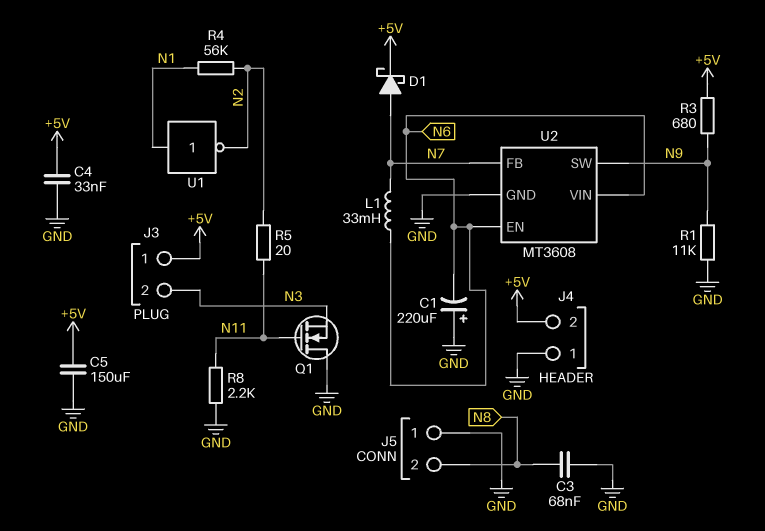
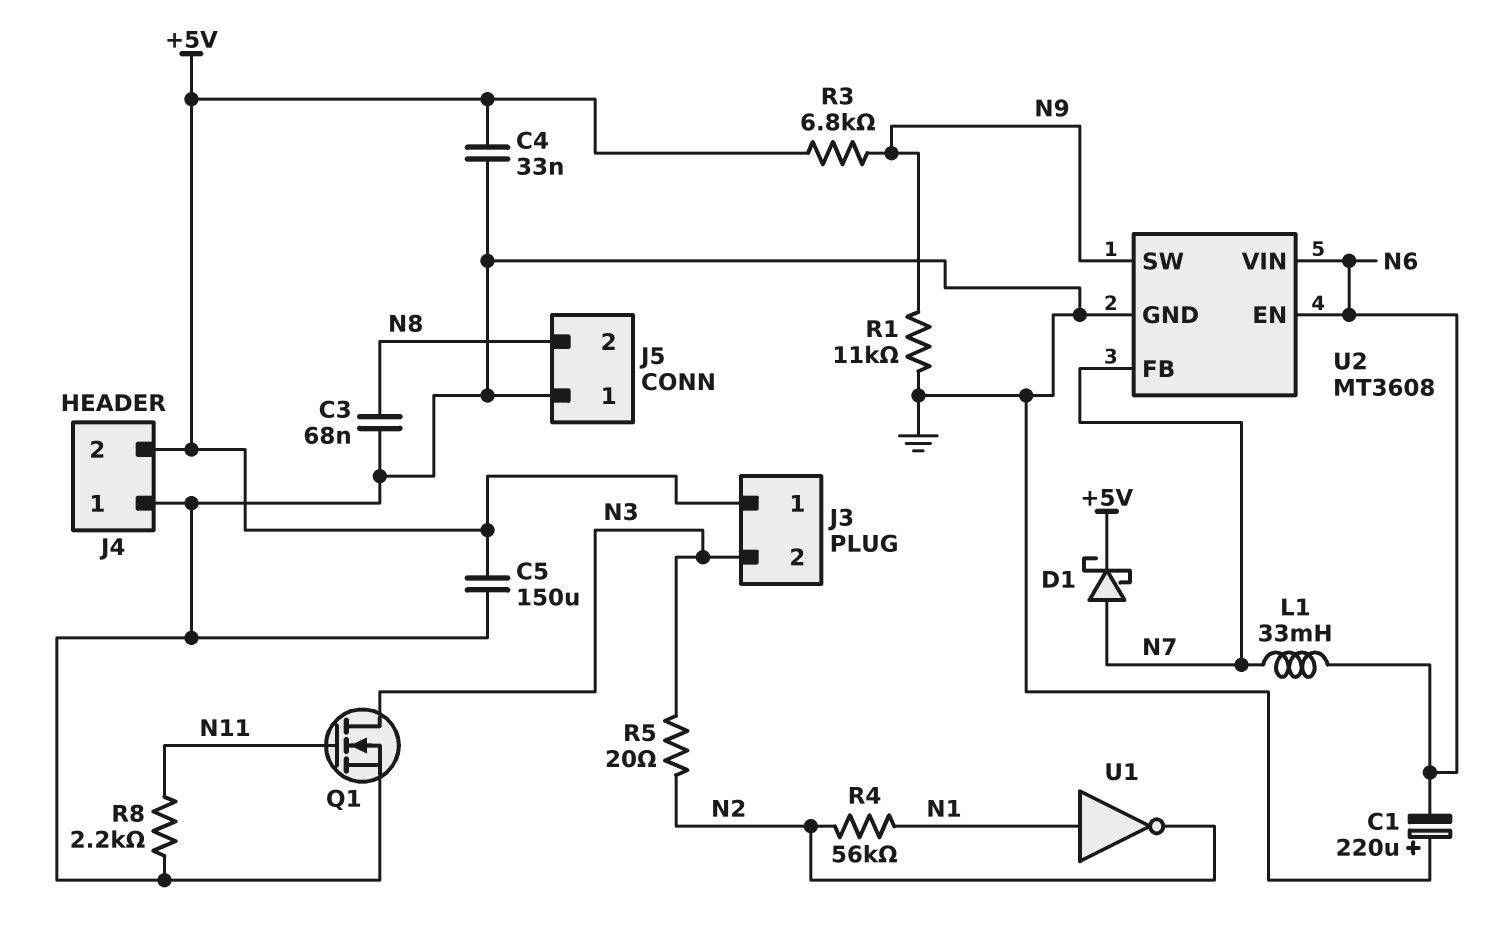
Q1: NMOS (G N11, D GND, S N3) -> NMOS (G N11, D N3, S GND)
R3: 680 (+5V, N9) -> 6.8k (+5V, N9)
R5: 20 (N2, N11) -> 20 (N2, N3)

